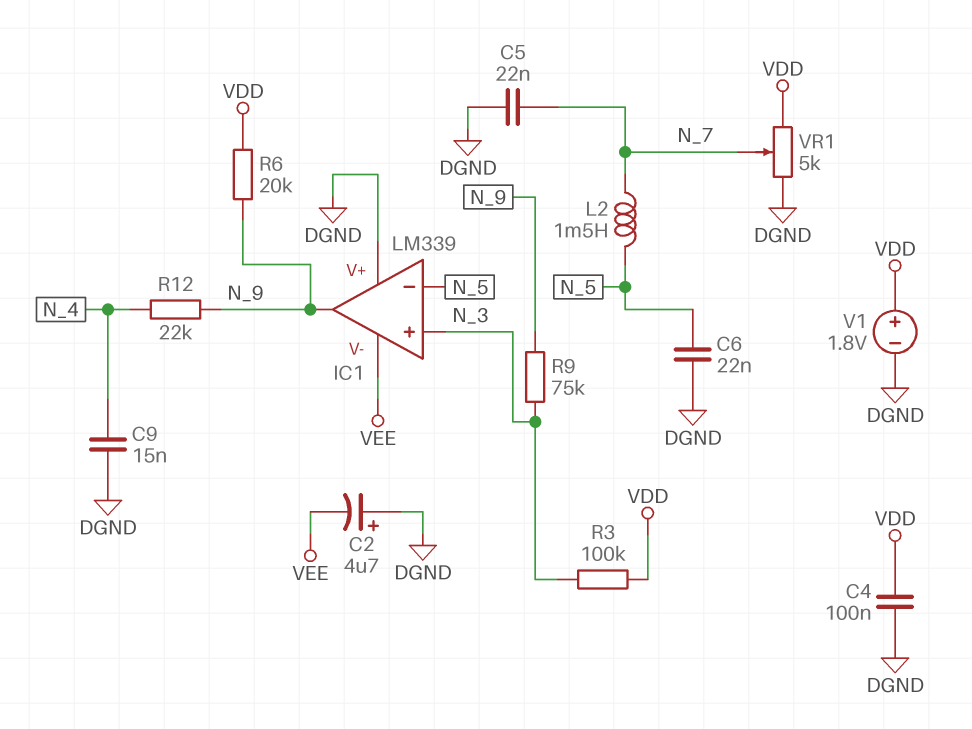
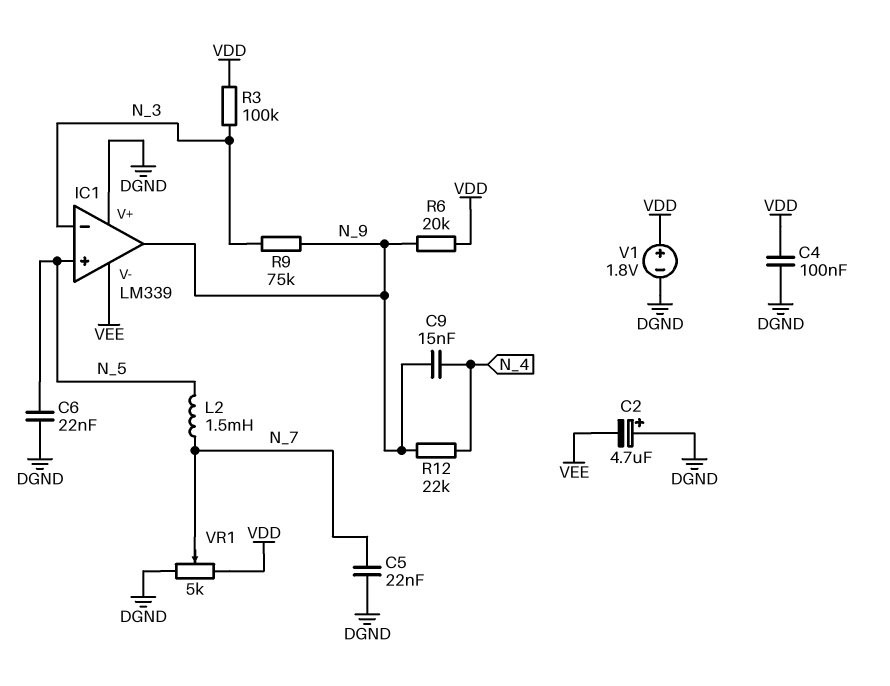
C9: 15nF (DGND, N_4) -> 15nF (N_4, N_9)
IC1 pin in+: N_3 -> N_5
IC1 pin in-: N_5 -> N_3

